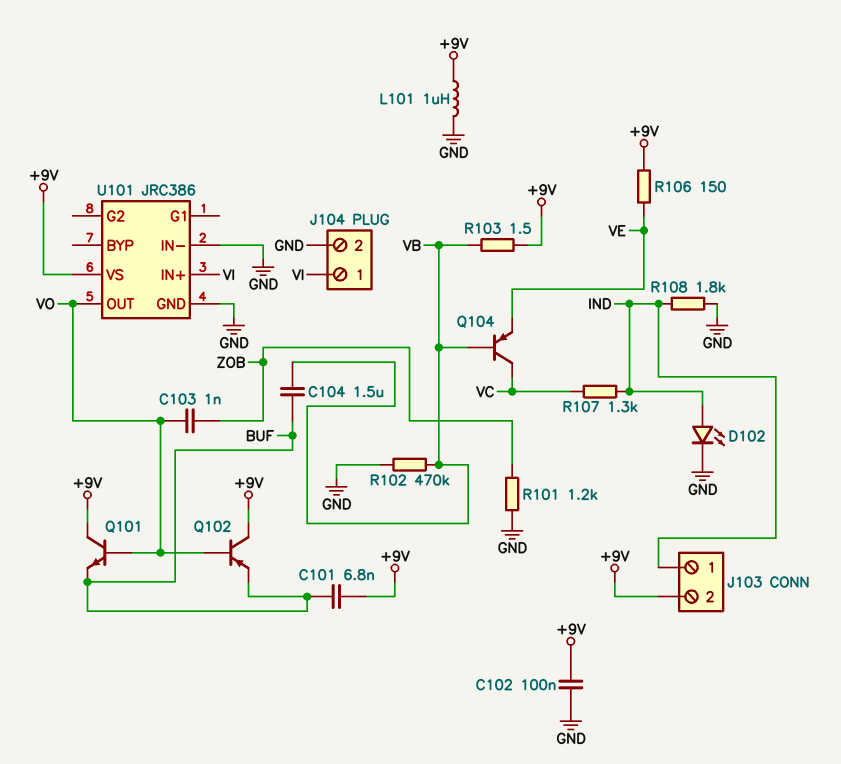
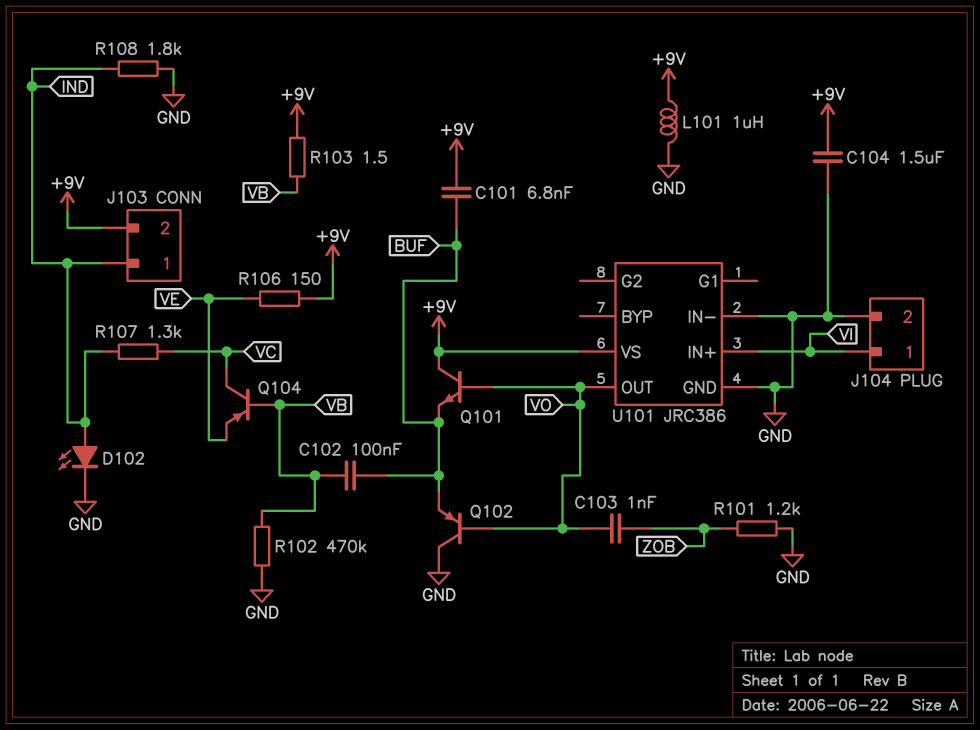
C102: 100nF (+9V, GND) -> 100nF (BUF, VB)
C104: 1.5uF (BUF, VB) -> 1.5uF (+9V, GND)
Q102: PNP (B VO, C +9V, E BUF) -> PNP (B VO, C GND, E BUF)

